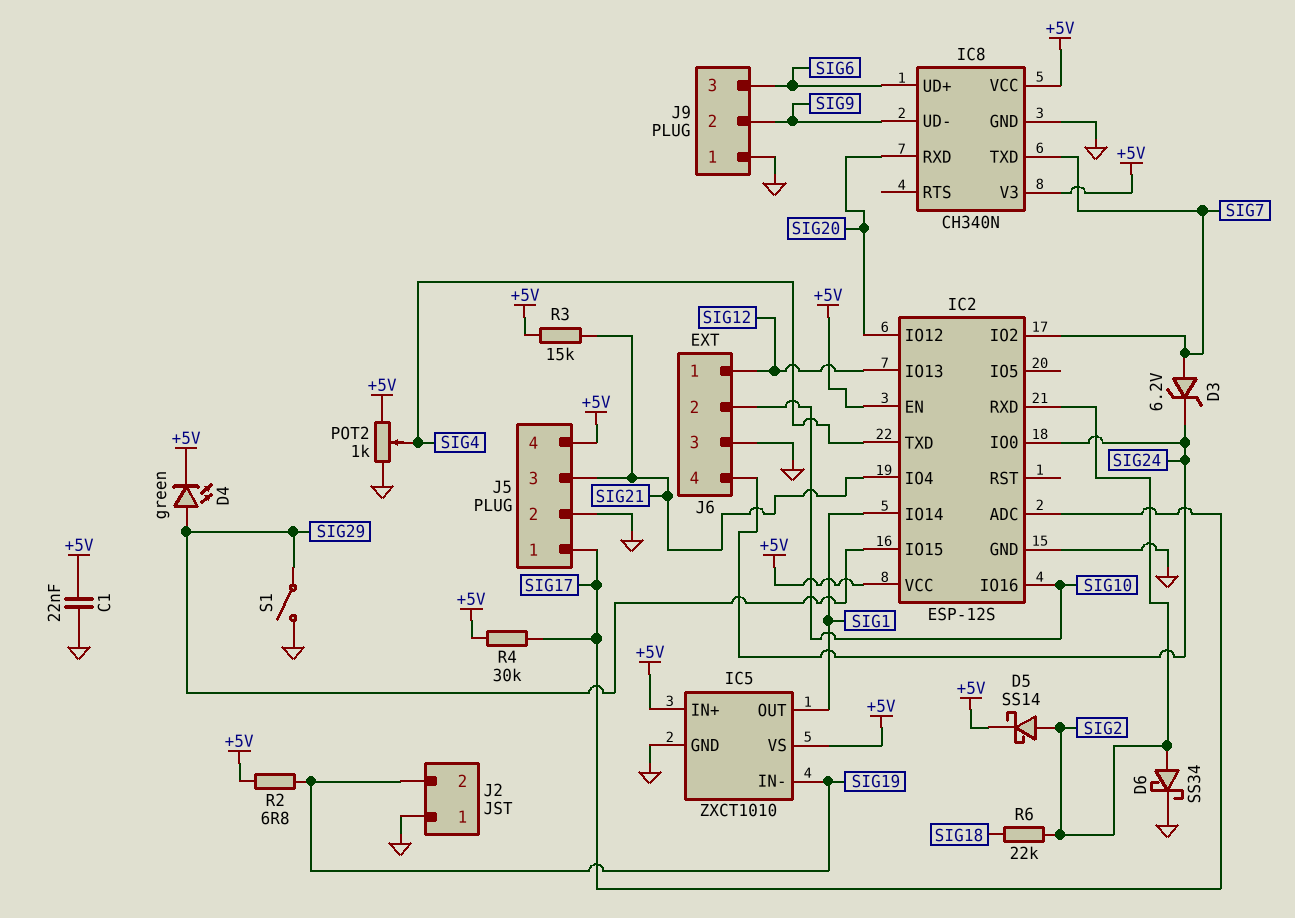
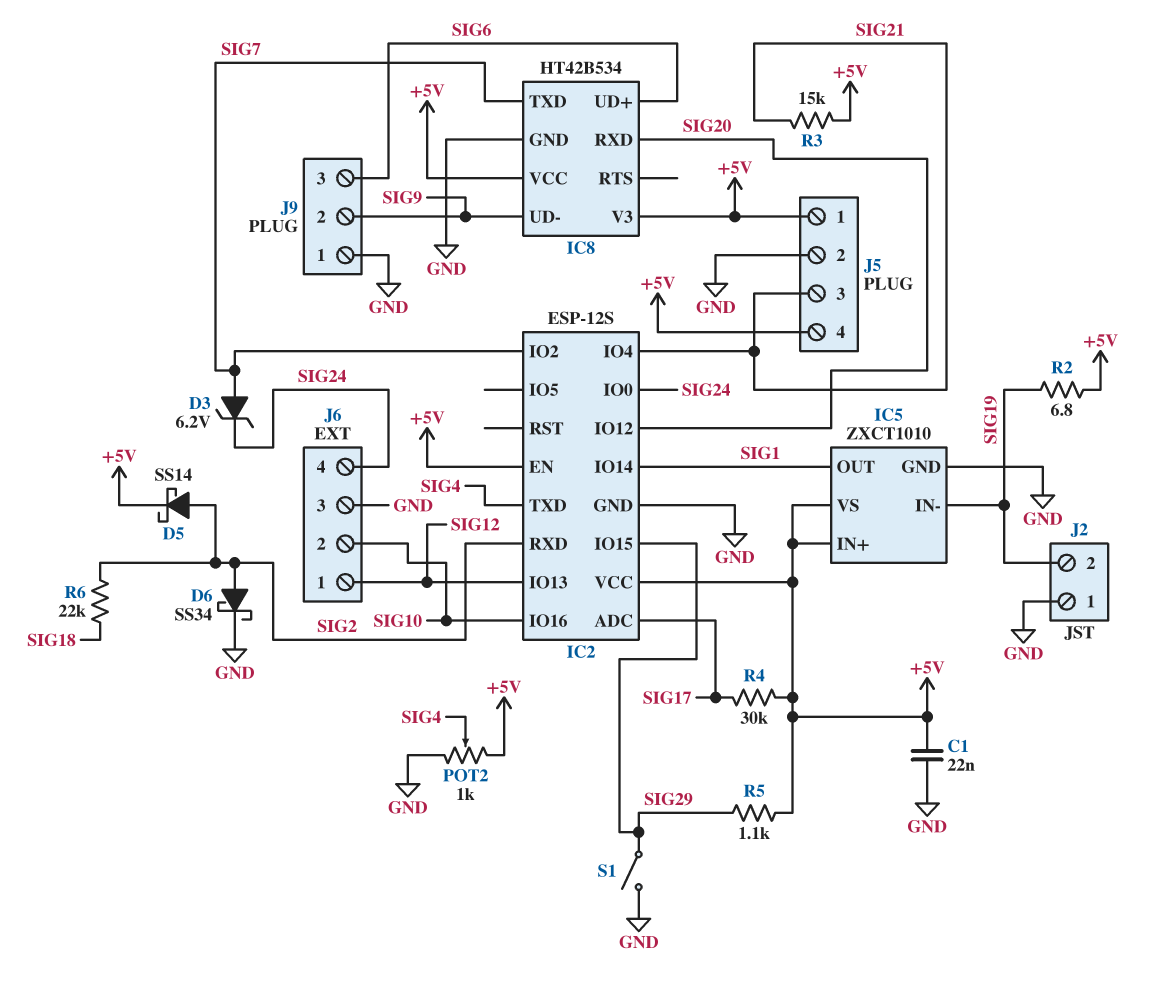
D4: LED green (A SIG29, K +5V) -> none
IC8: CH340N -> HT42B534
J5 pin 1: SIG17 -> +5V
R5: none -> 1.1k (+5V, SIG29)

